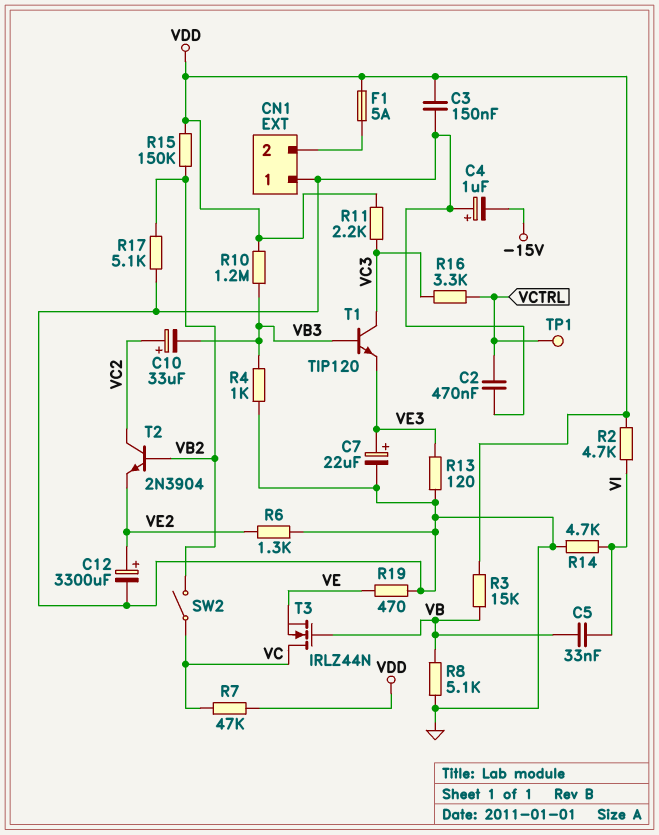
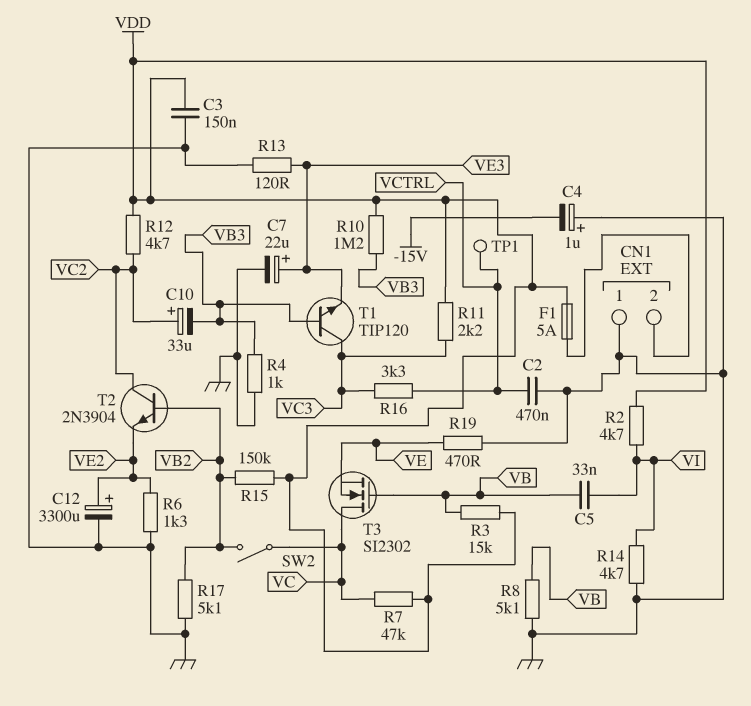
R12: none -> 4.7k (VC2, VDD)
T3: NMOS IRLZ44N (G VB, D VC, S VE) -> NMOS SI2302 (G VB, D VC, S VE)

